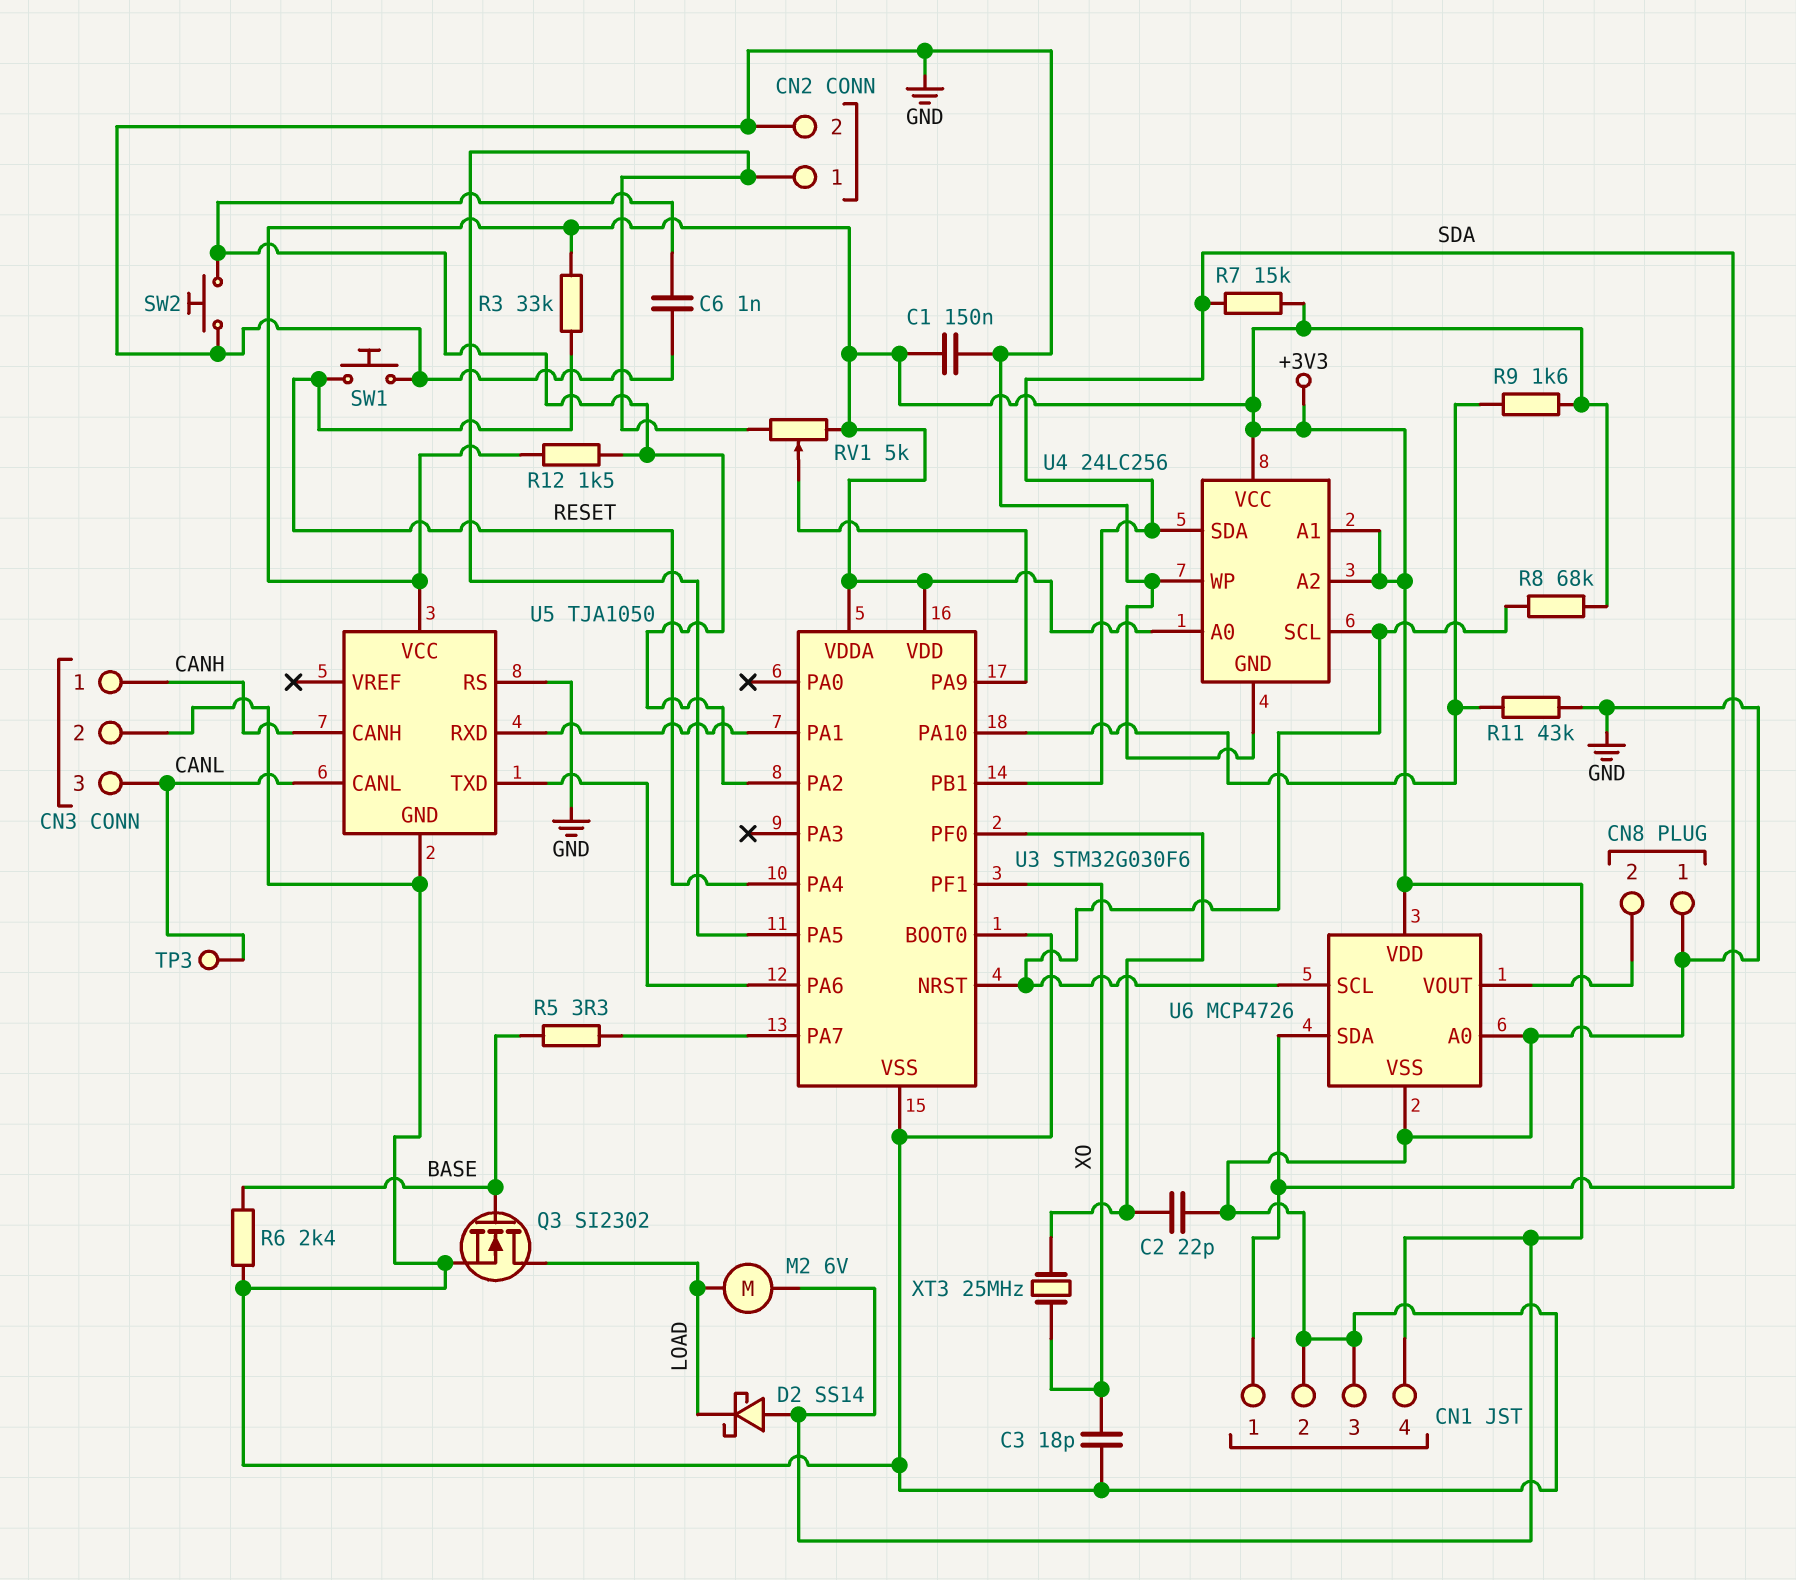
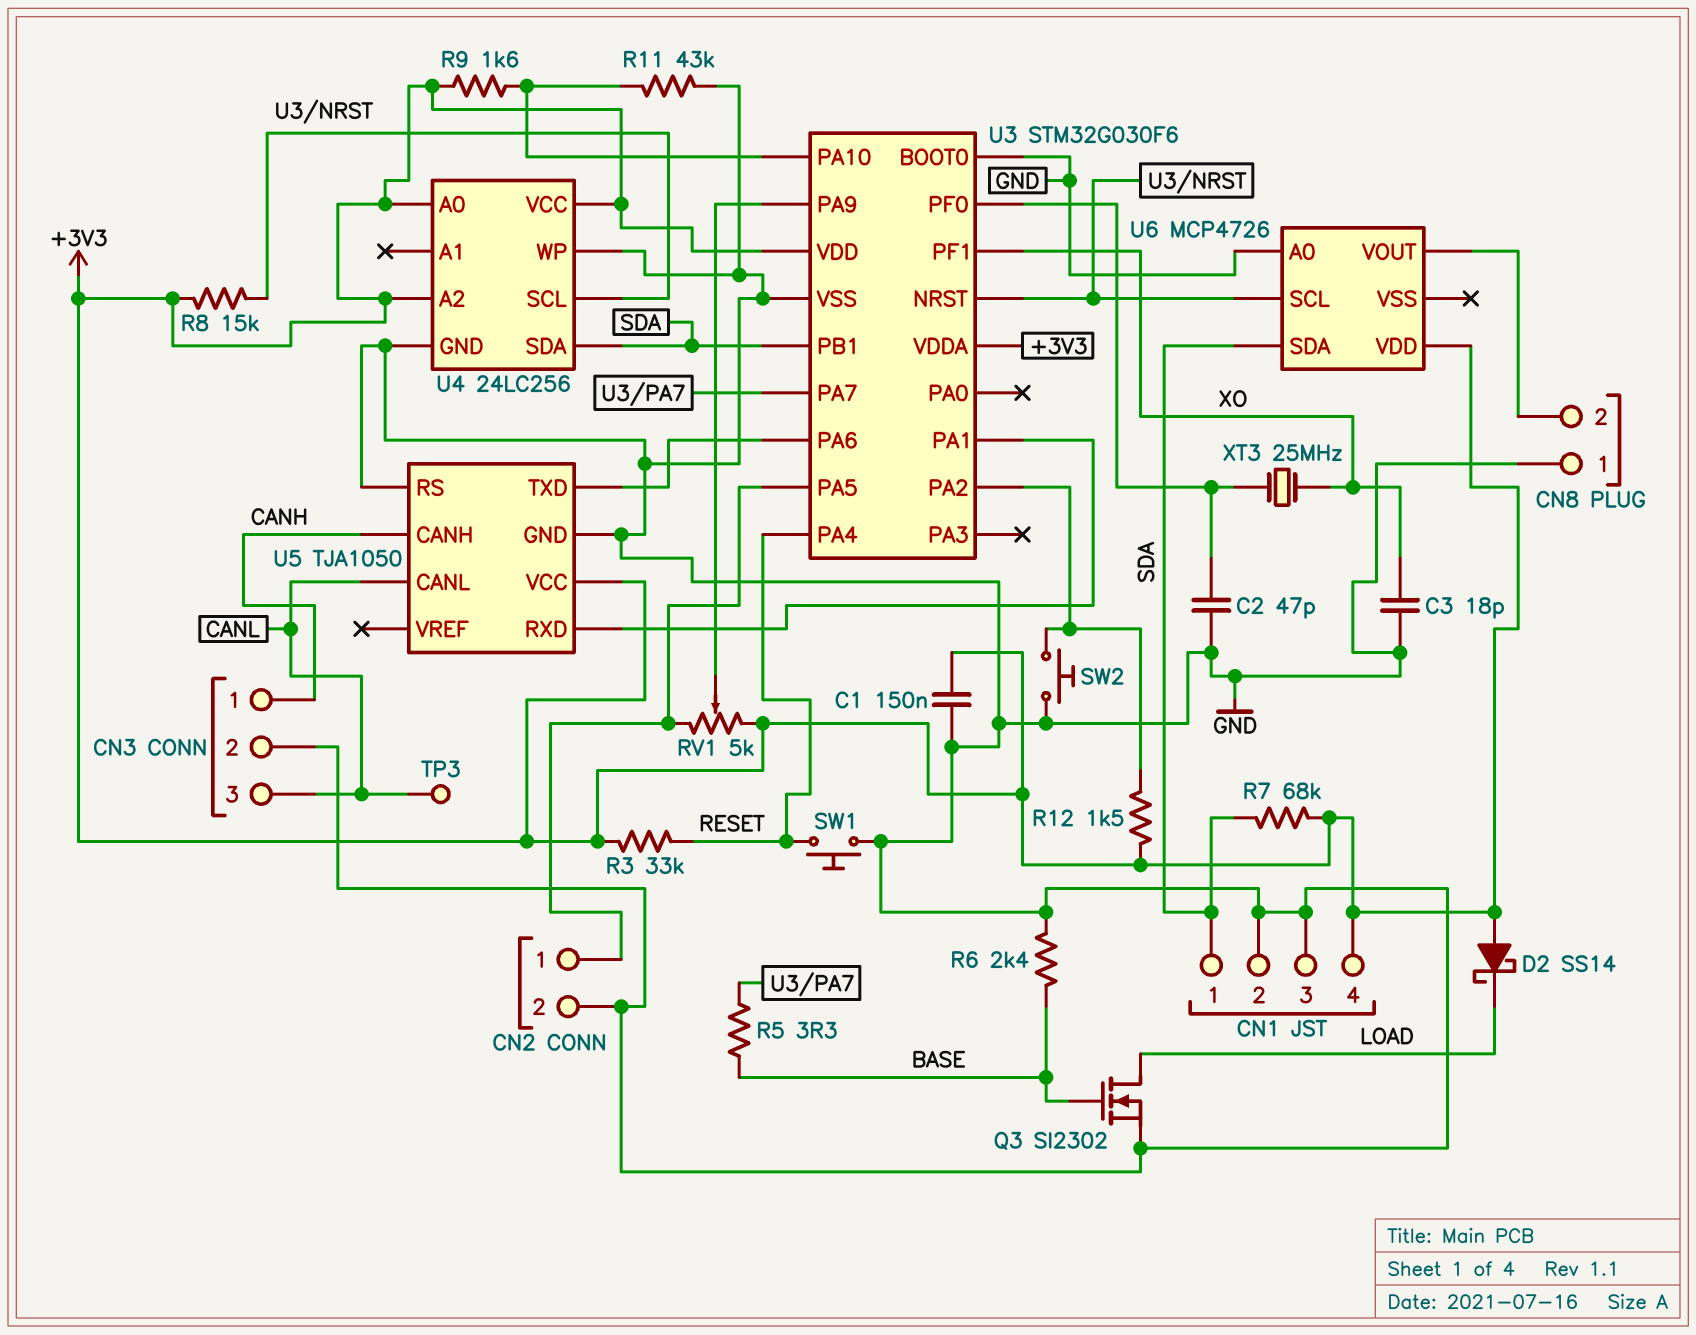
C2: 22pF (GND, U3/PF0) -> 47pF (GND, U3/PF0)
C6: 1nF (GND, U3/PA2) -> none
M2: motor 6V (+3V3, LOAD) -> none
R7: 15k (+3V3, SDA) -> 68k (+3V3, SDA)
R8: 68k (+3V3, U3/NRST) -> 15k (+3V3, U3/NRST)
U4 pin A1: +3V3 -> none
U6 pin VSS: GND -> none

